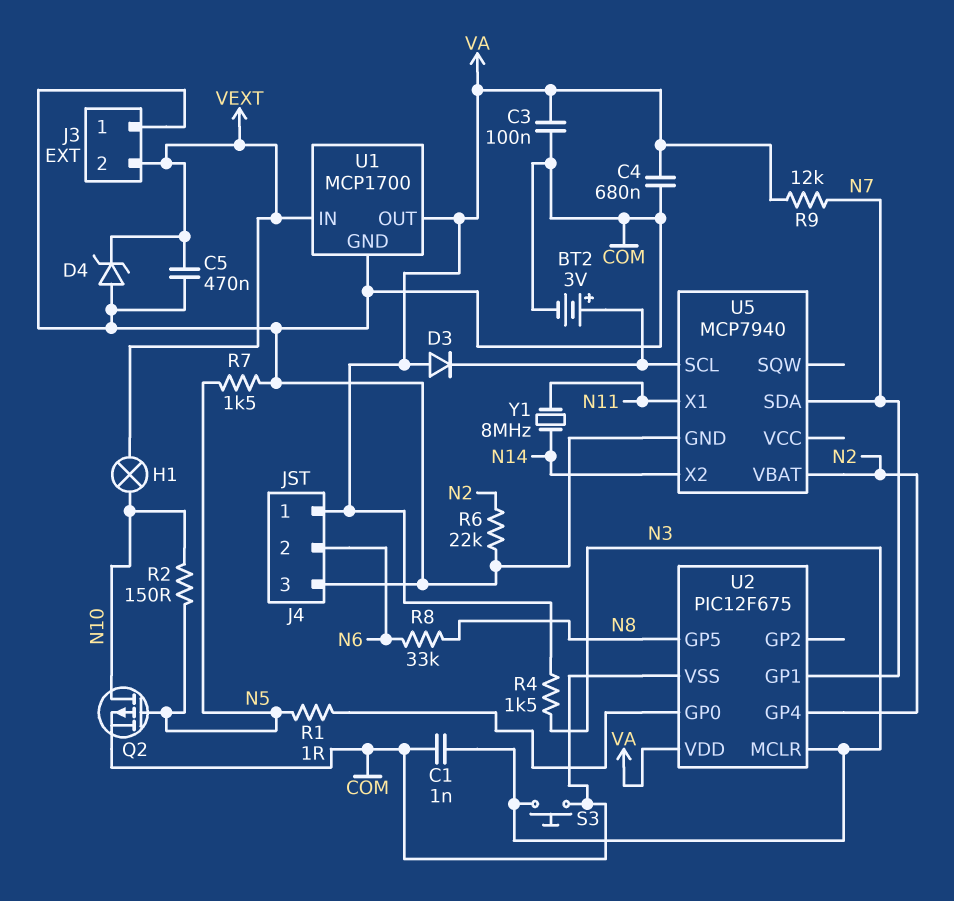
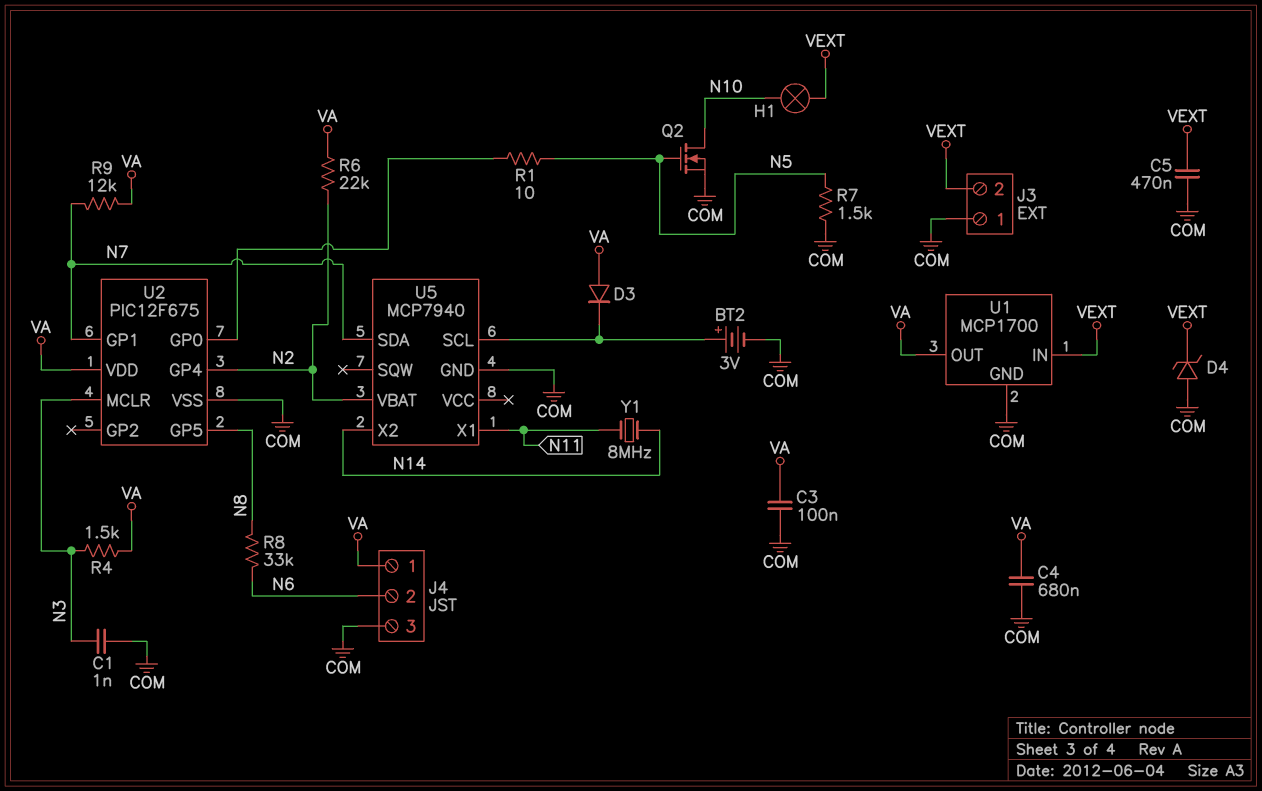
Q2: PMOS (G N5, D N10, S COM) -> NMOS (G N5, D N10, S COM)
R1: 1 (N5, U2/GP0) -> 10 (N5, U2/GP0)
R2: 150 (N5, N10) -> none
R6: 22k (COM, N2) -> 22k (N2, VA)
S3: button (COM, N3) -> none

